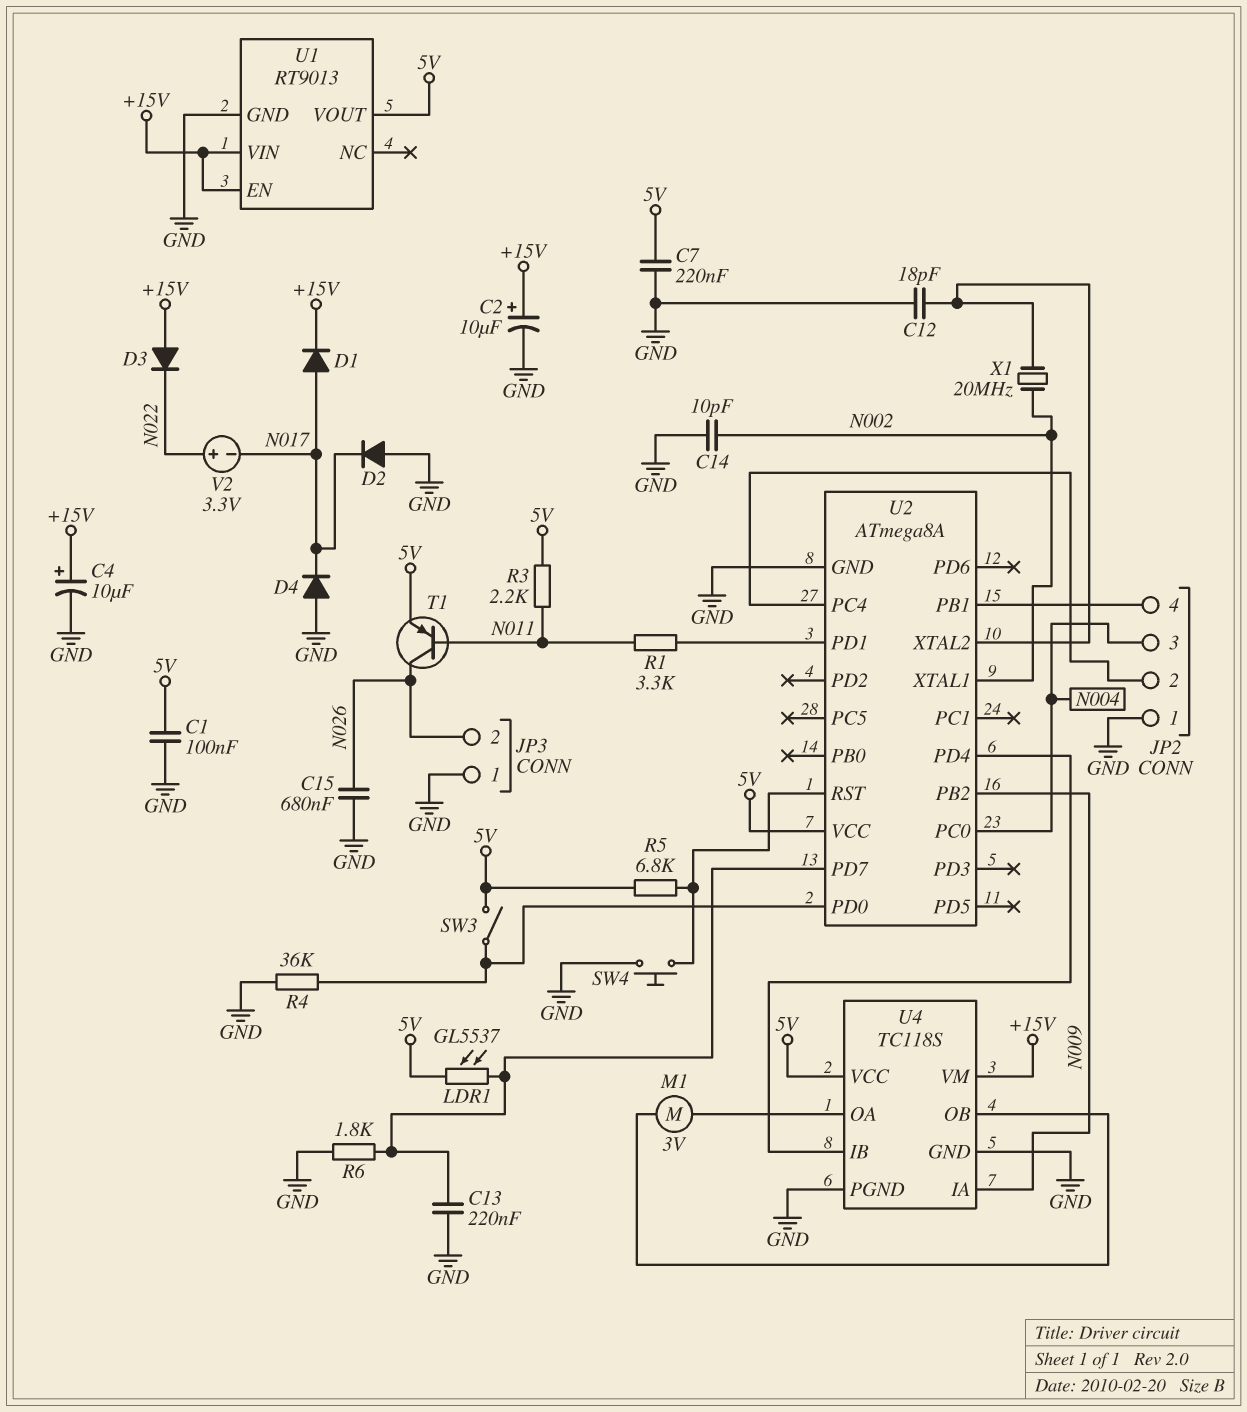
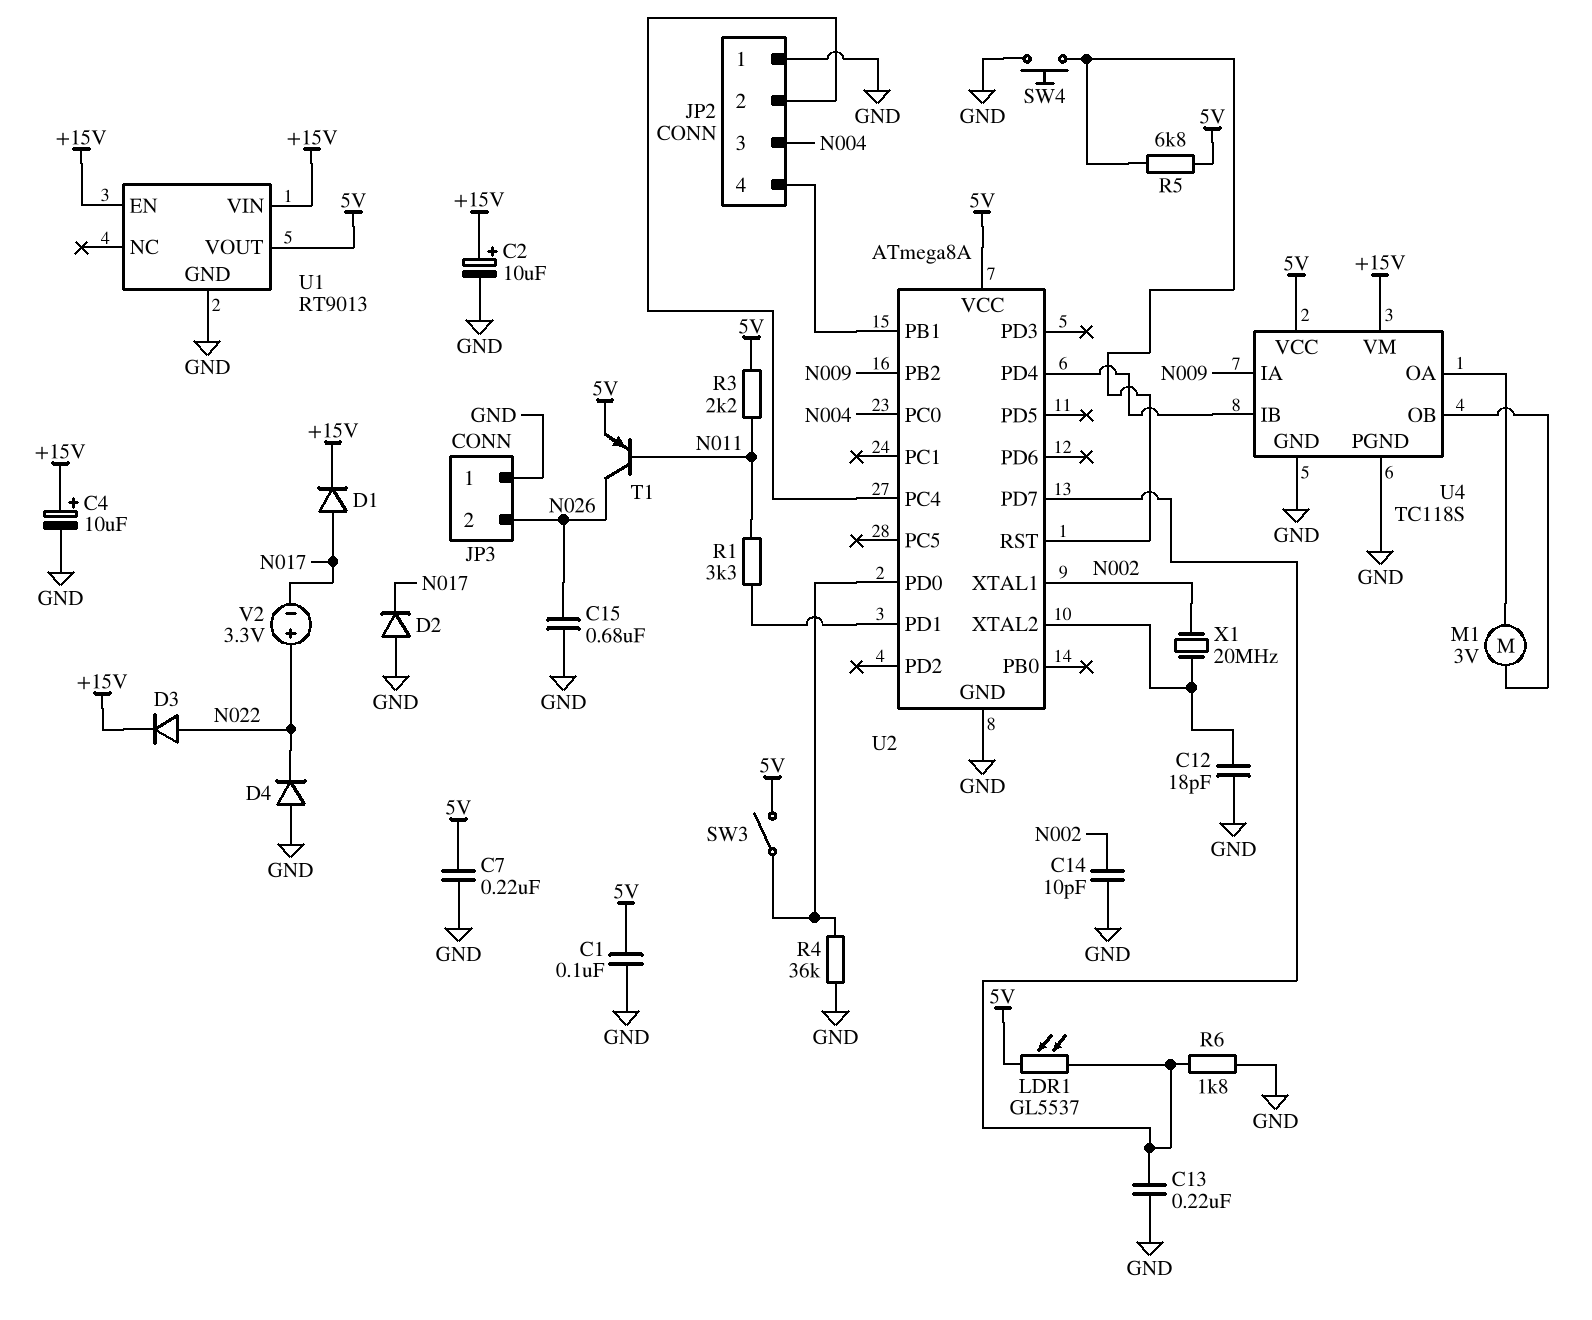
D3: diode (A +15V, K N022) -> diode (A N022, K +15V)
D4: diode (A GND, K N017) -> diode (A GND, K N022)

